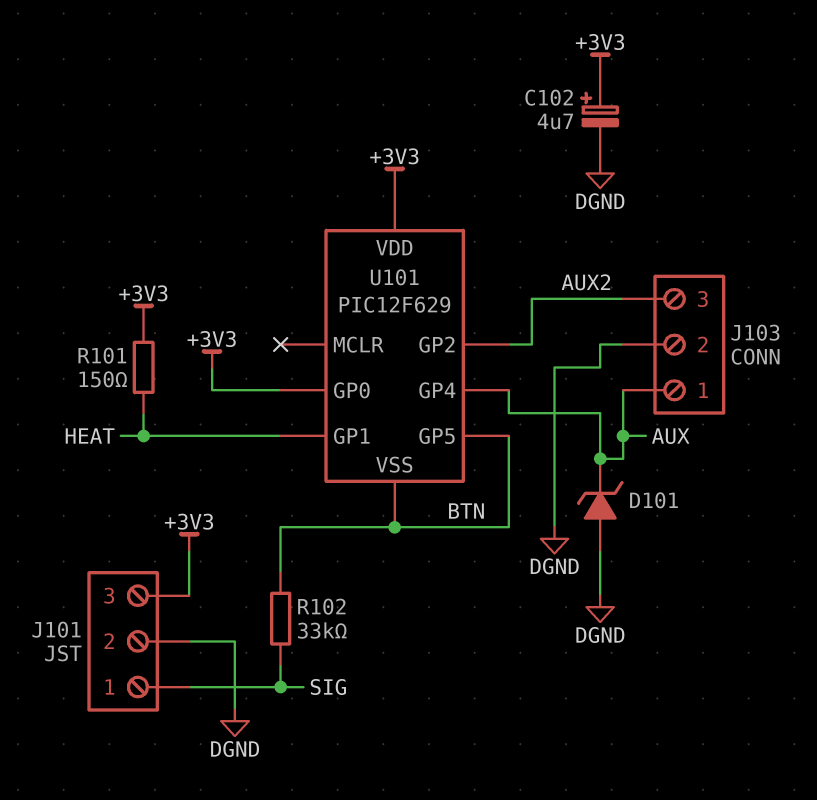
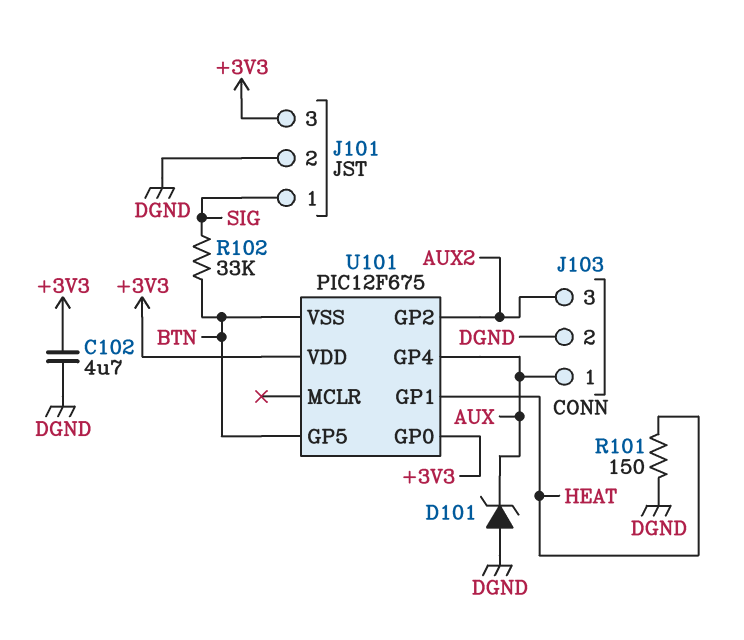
C102: 4.7uF (plus +3V3, minus DGND) -> 4.7uF (+3V3, DGND)
R101: 150 (+3V3, HEAT) -> 150 (DGND, HEAT)
U101: PIC12F629 -> PIC12F675

